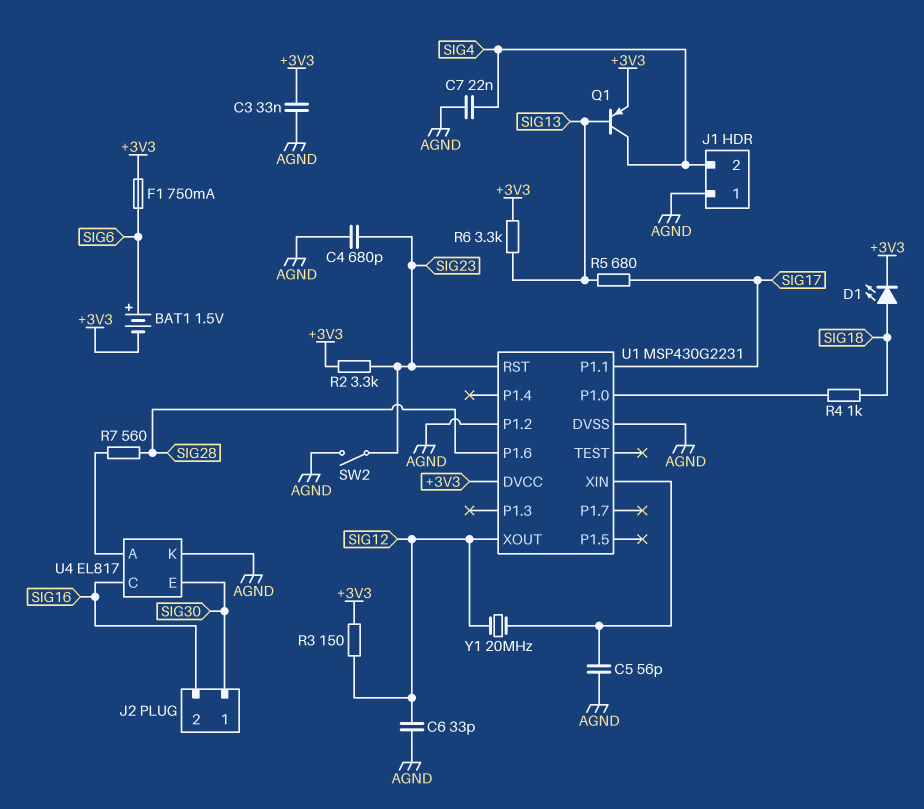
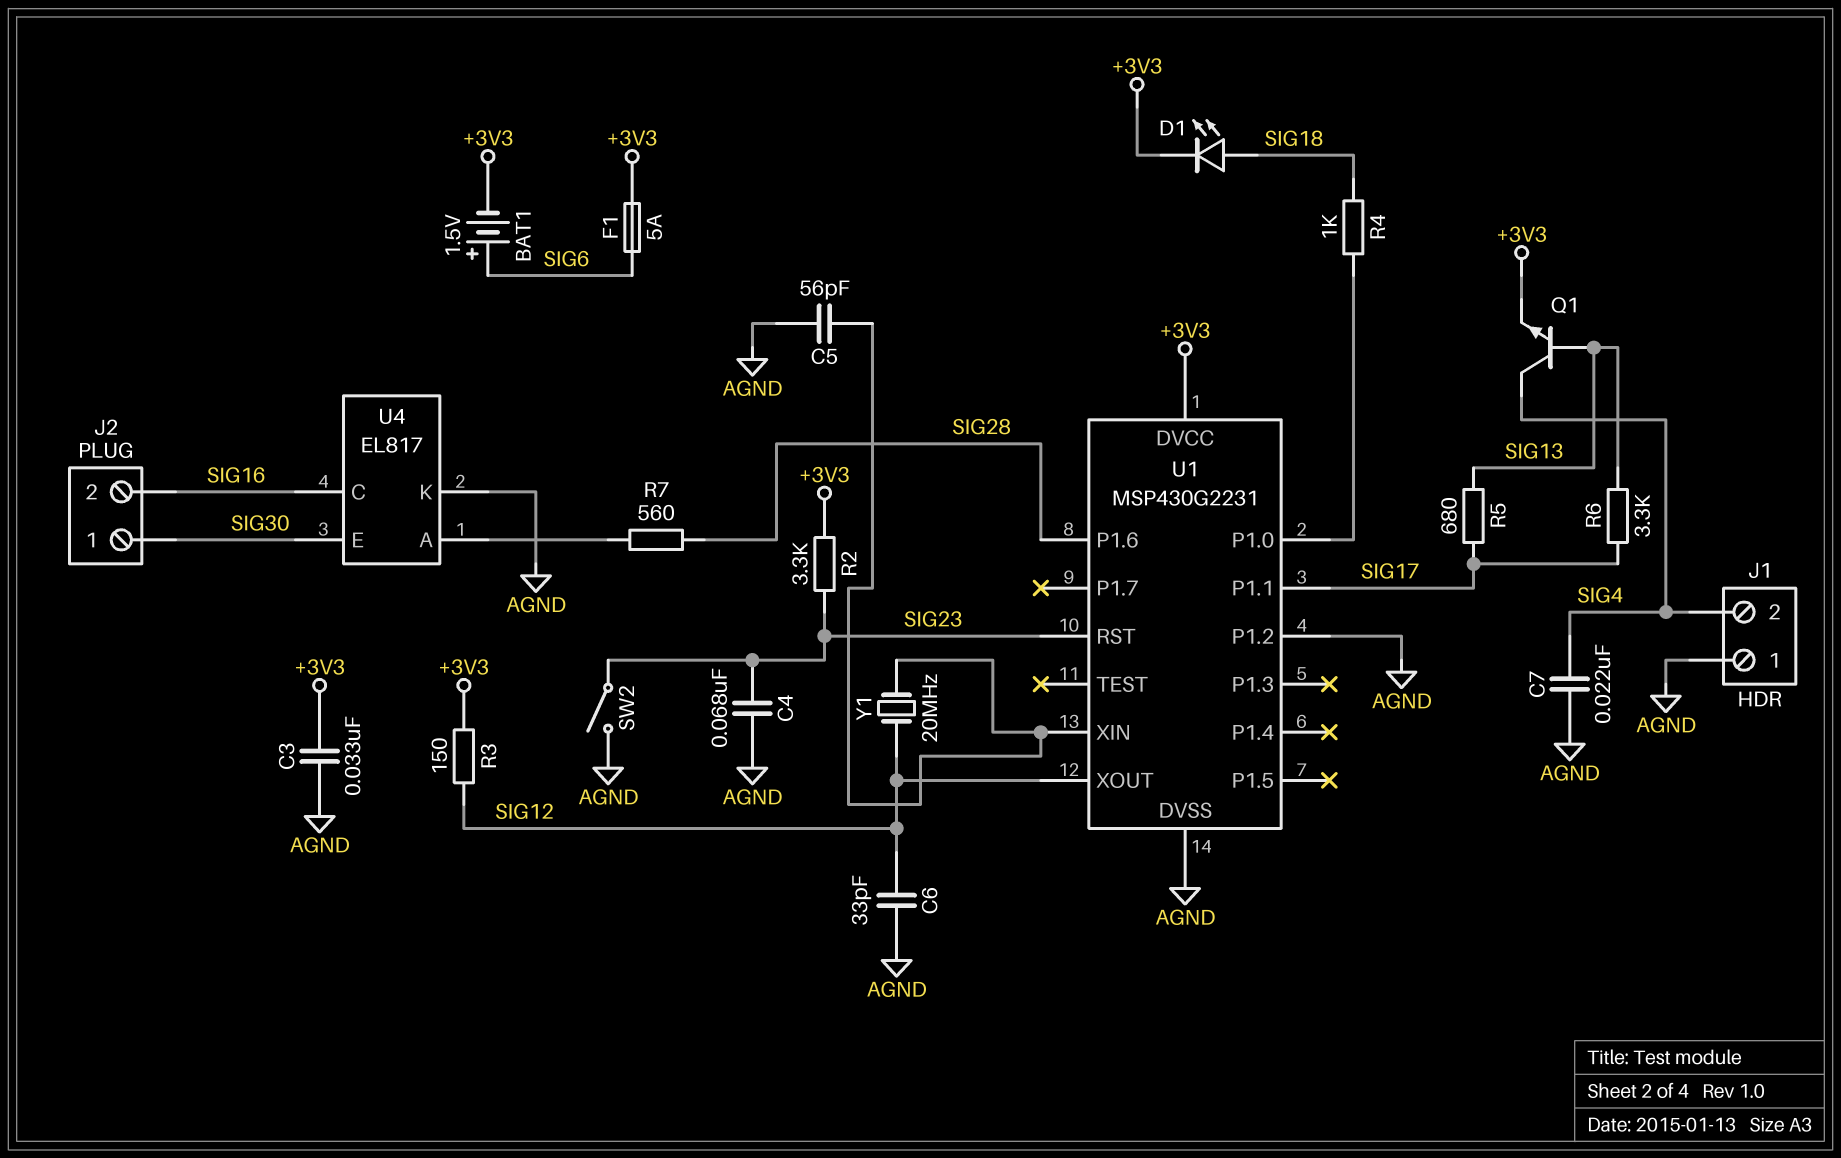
C4: 680pF (AGND, SIG23) -> 68nF (AGND, SIG23)
F1: 750mA (+3V3, SIG6) -> 5A (+3V3, SIG6)
Q1: PNP (B SIG13, C SIG4, E +3V3) -> NPN (B SIG13, C SIG4, E +3V3)
R6: 3.3k (+3V3, SIG13) -> 3.3k (SIG13, SIG17)

